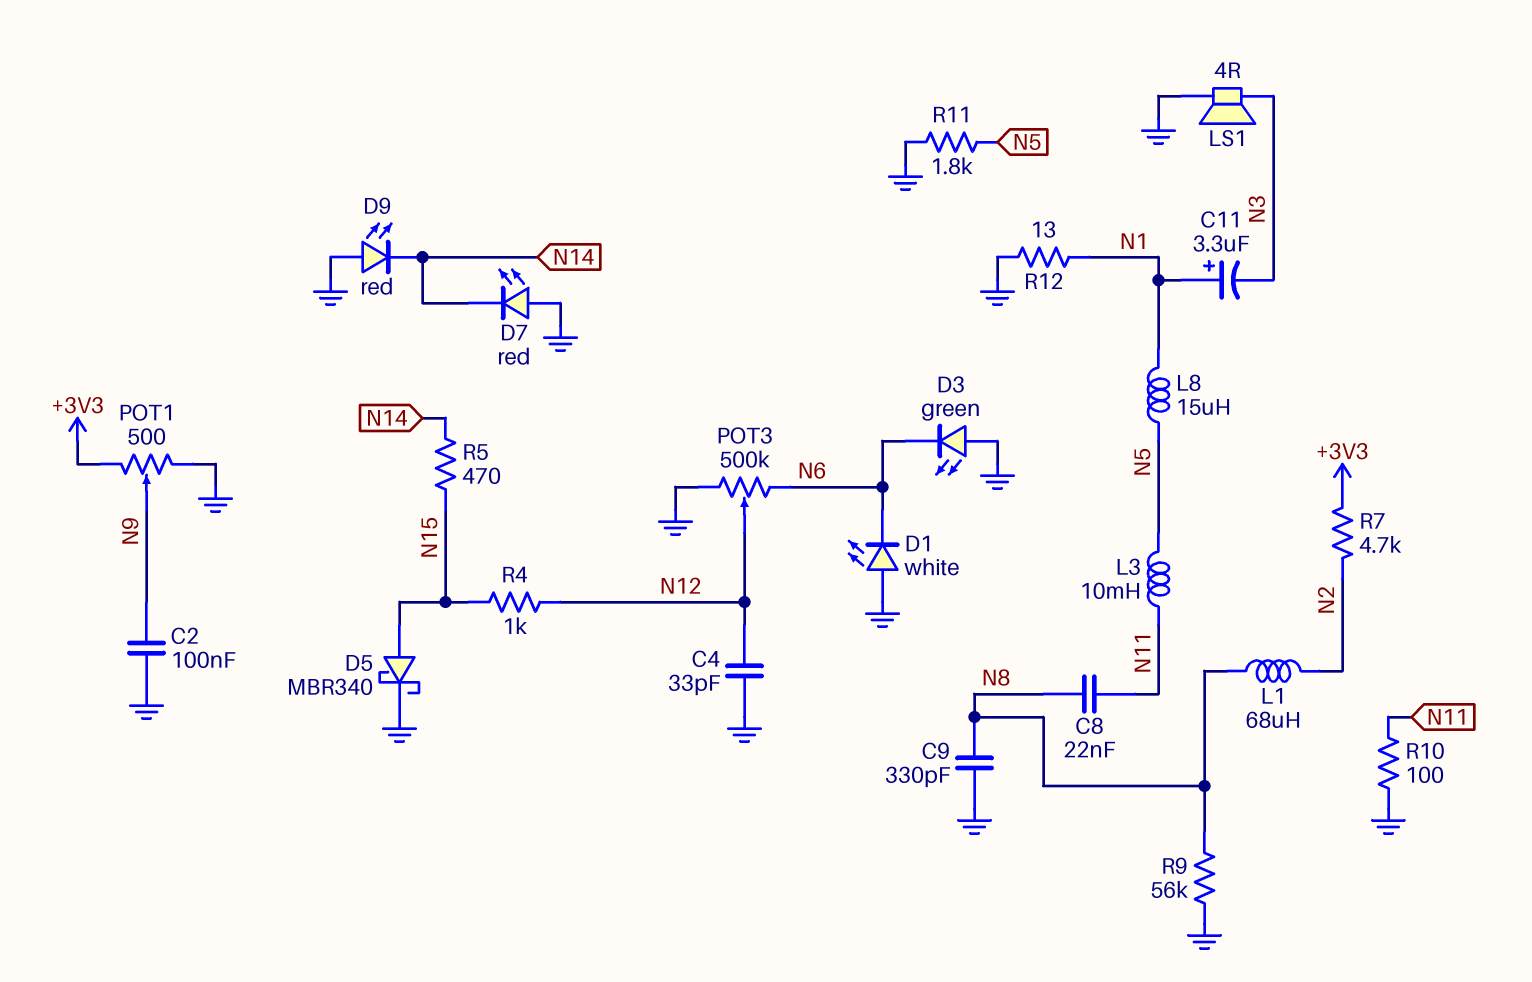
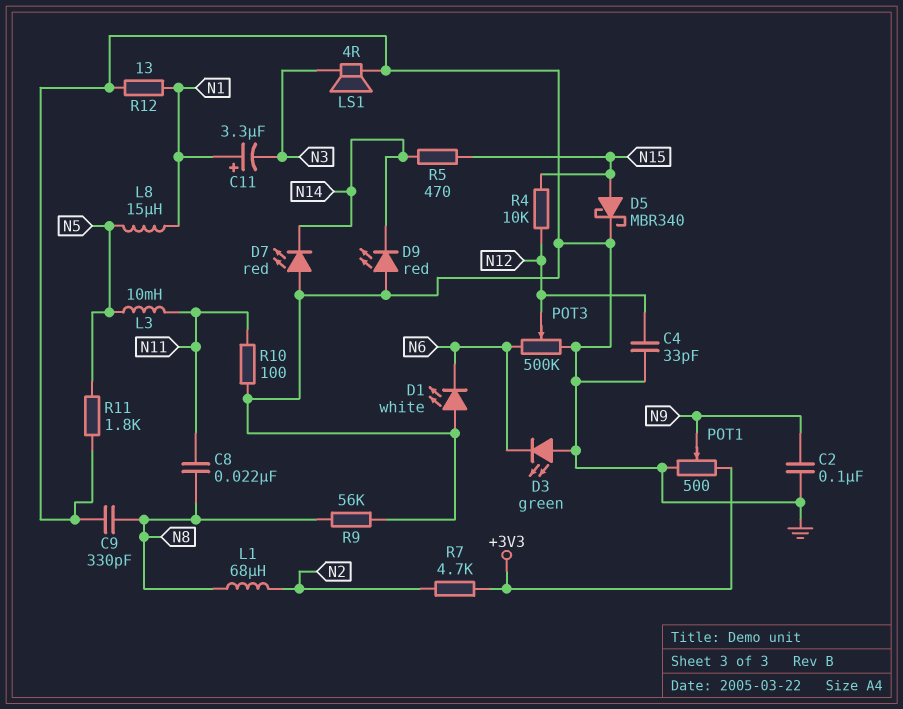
R4: 1k (N12, N15) -> 10k (N12, N15)

